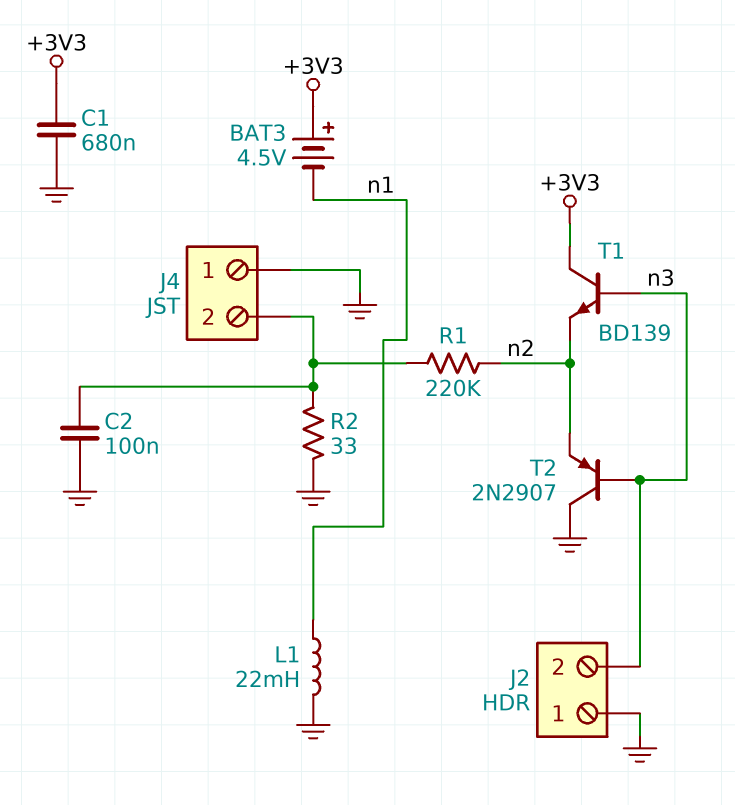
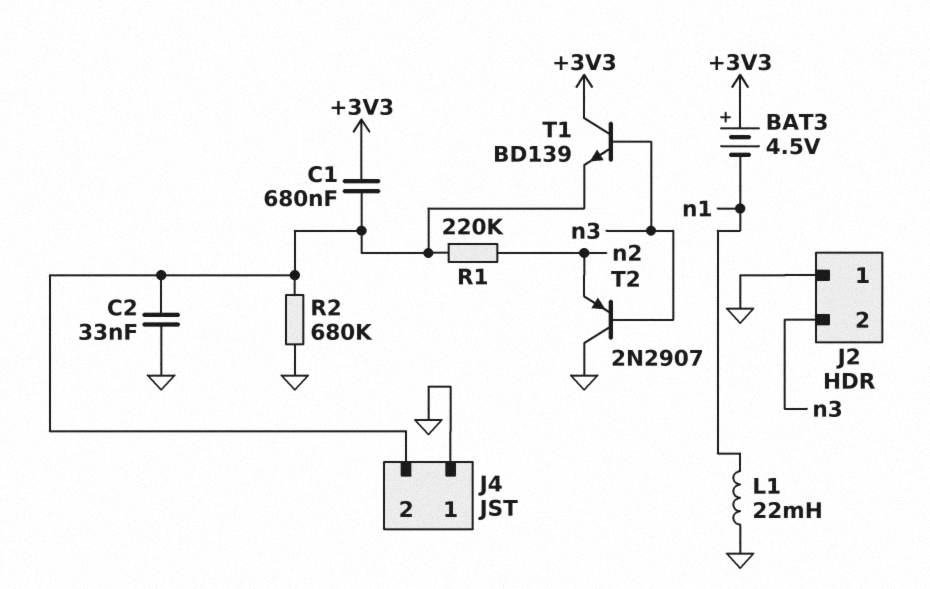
C1: 680nF (+3V3, GND) -> 680nF (+3V3, J4/2)
C2: 100nF (GND, J4/2) -> 33nF (GND, J4/2)
R2: 33 (GND, J4/2) -> 680k (GND, J4/2)
T1: NPN BD139 (B n3, C +3V3, E n2) -> NPN BD139 (B n3, C +3V3, E J4/2)

